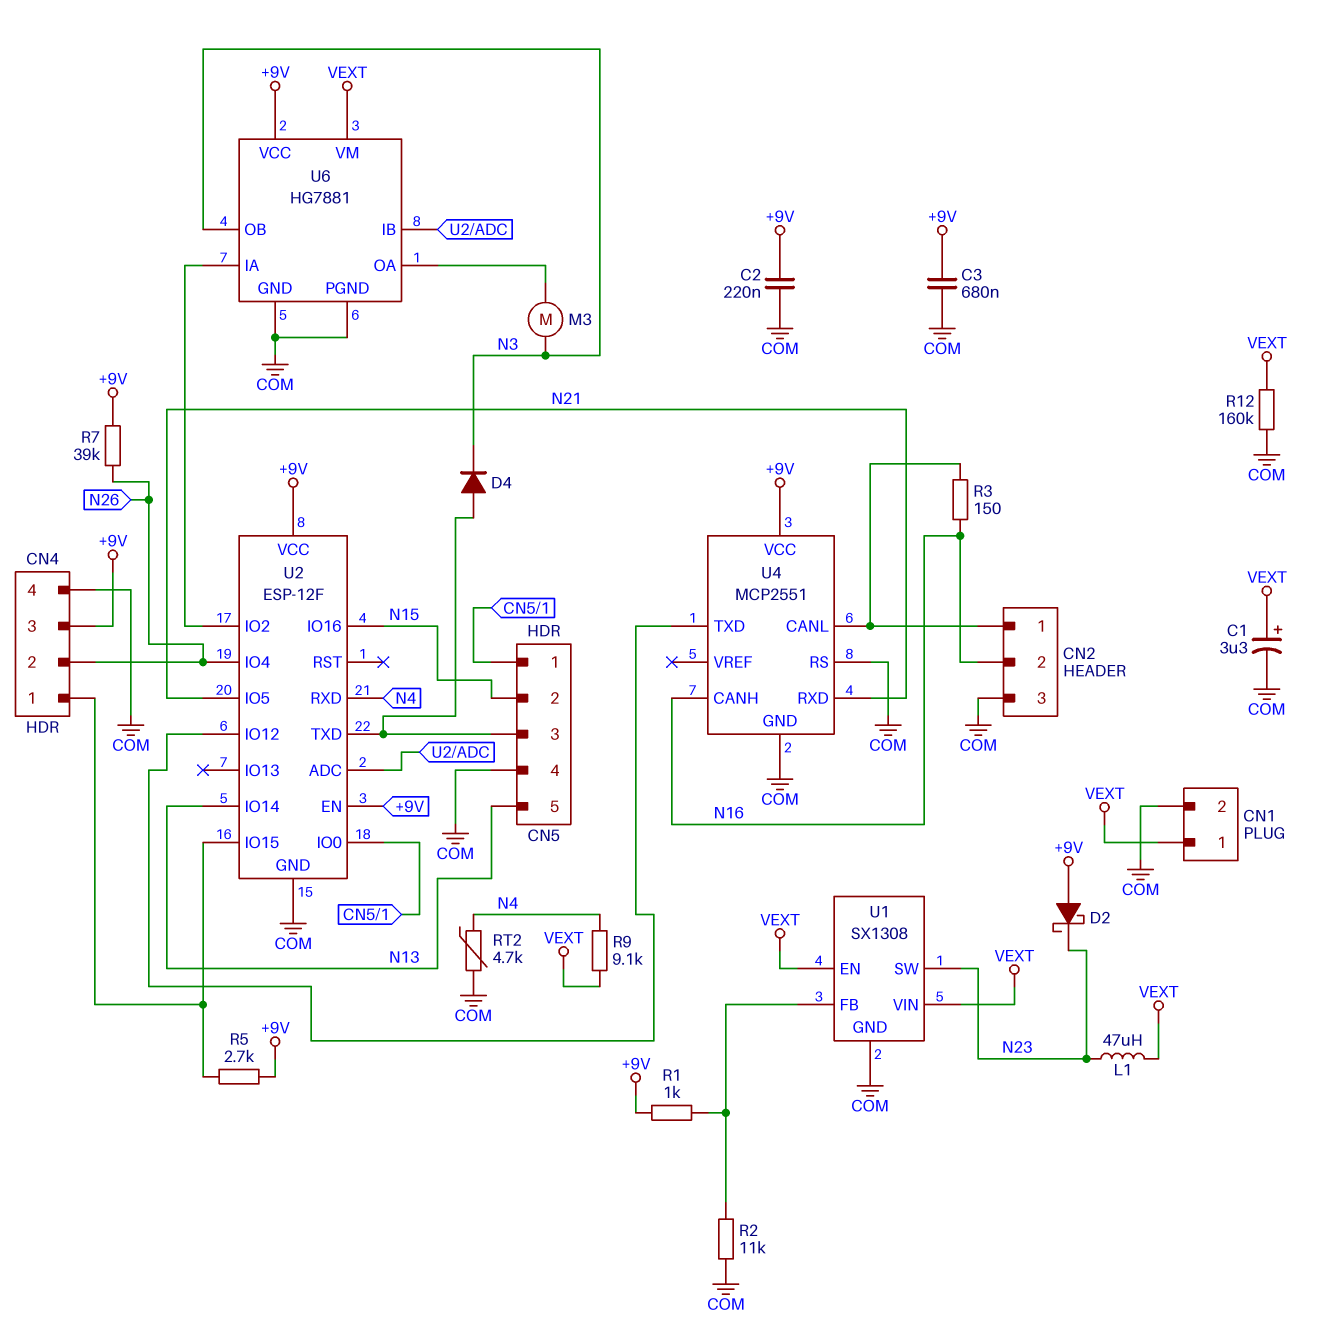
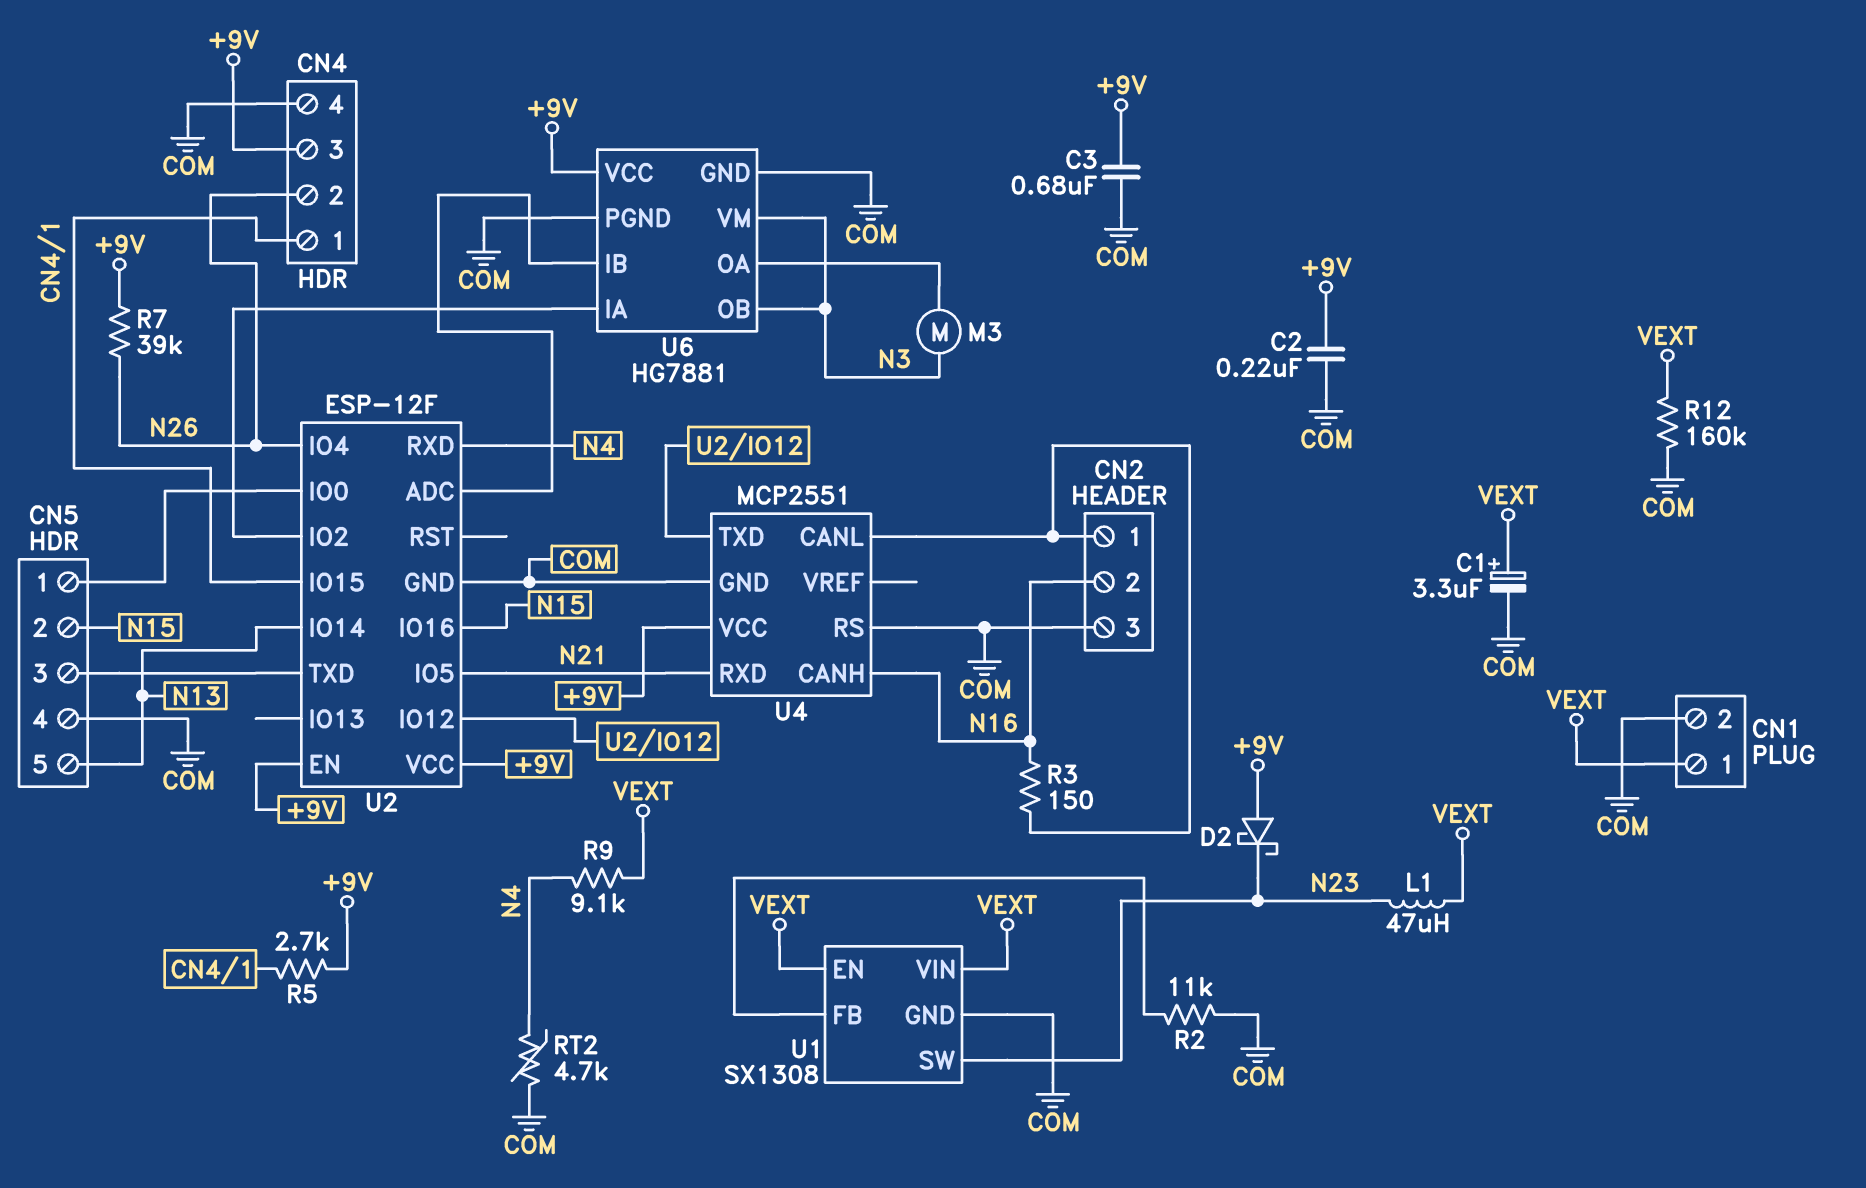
D4: diode (A CN5/3, K N3) -> none
R1: 1k (+9V, U1/FB) -> none
U6 pin VM: VEXT -> N3

